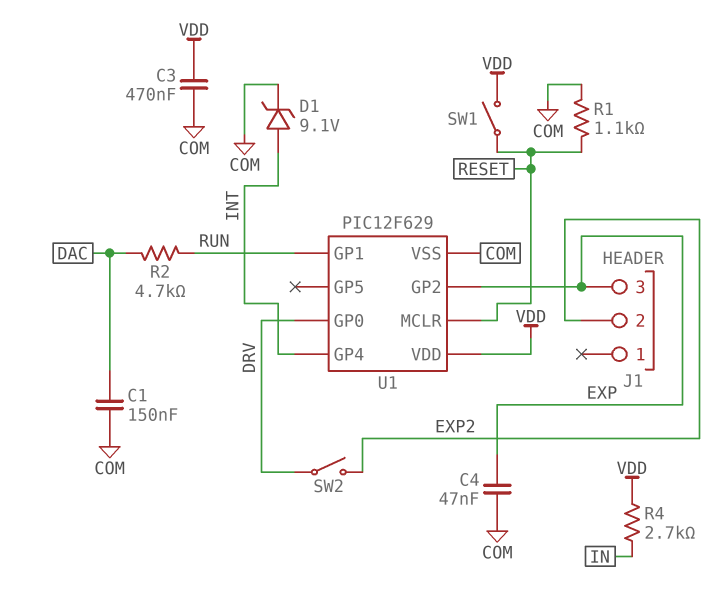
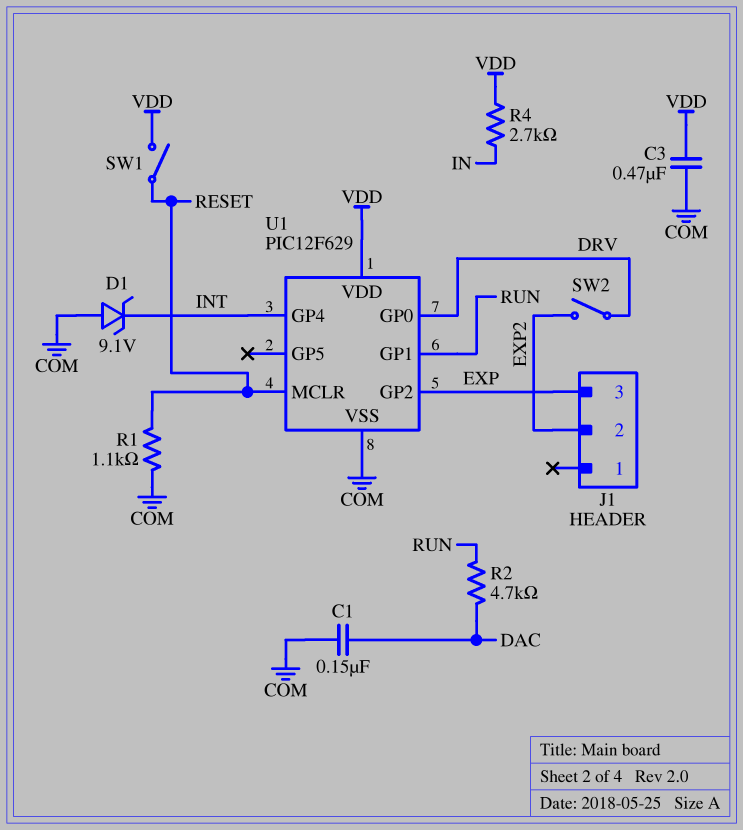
C4: 47nF (COM, EXP) -> none
D1: zener 9.1V (A INT, K COM) -> zener 9.1V (A COM, K INT)

